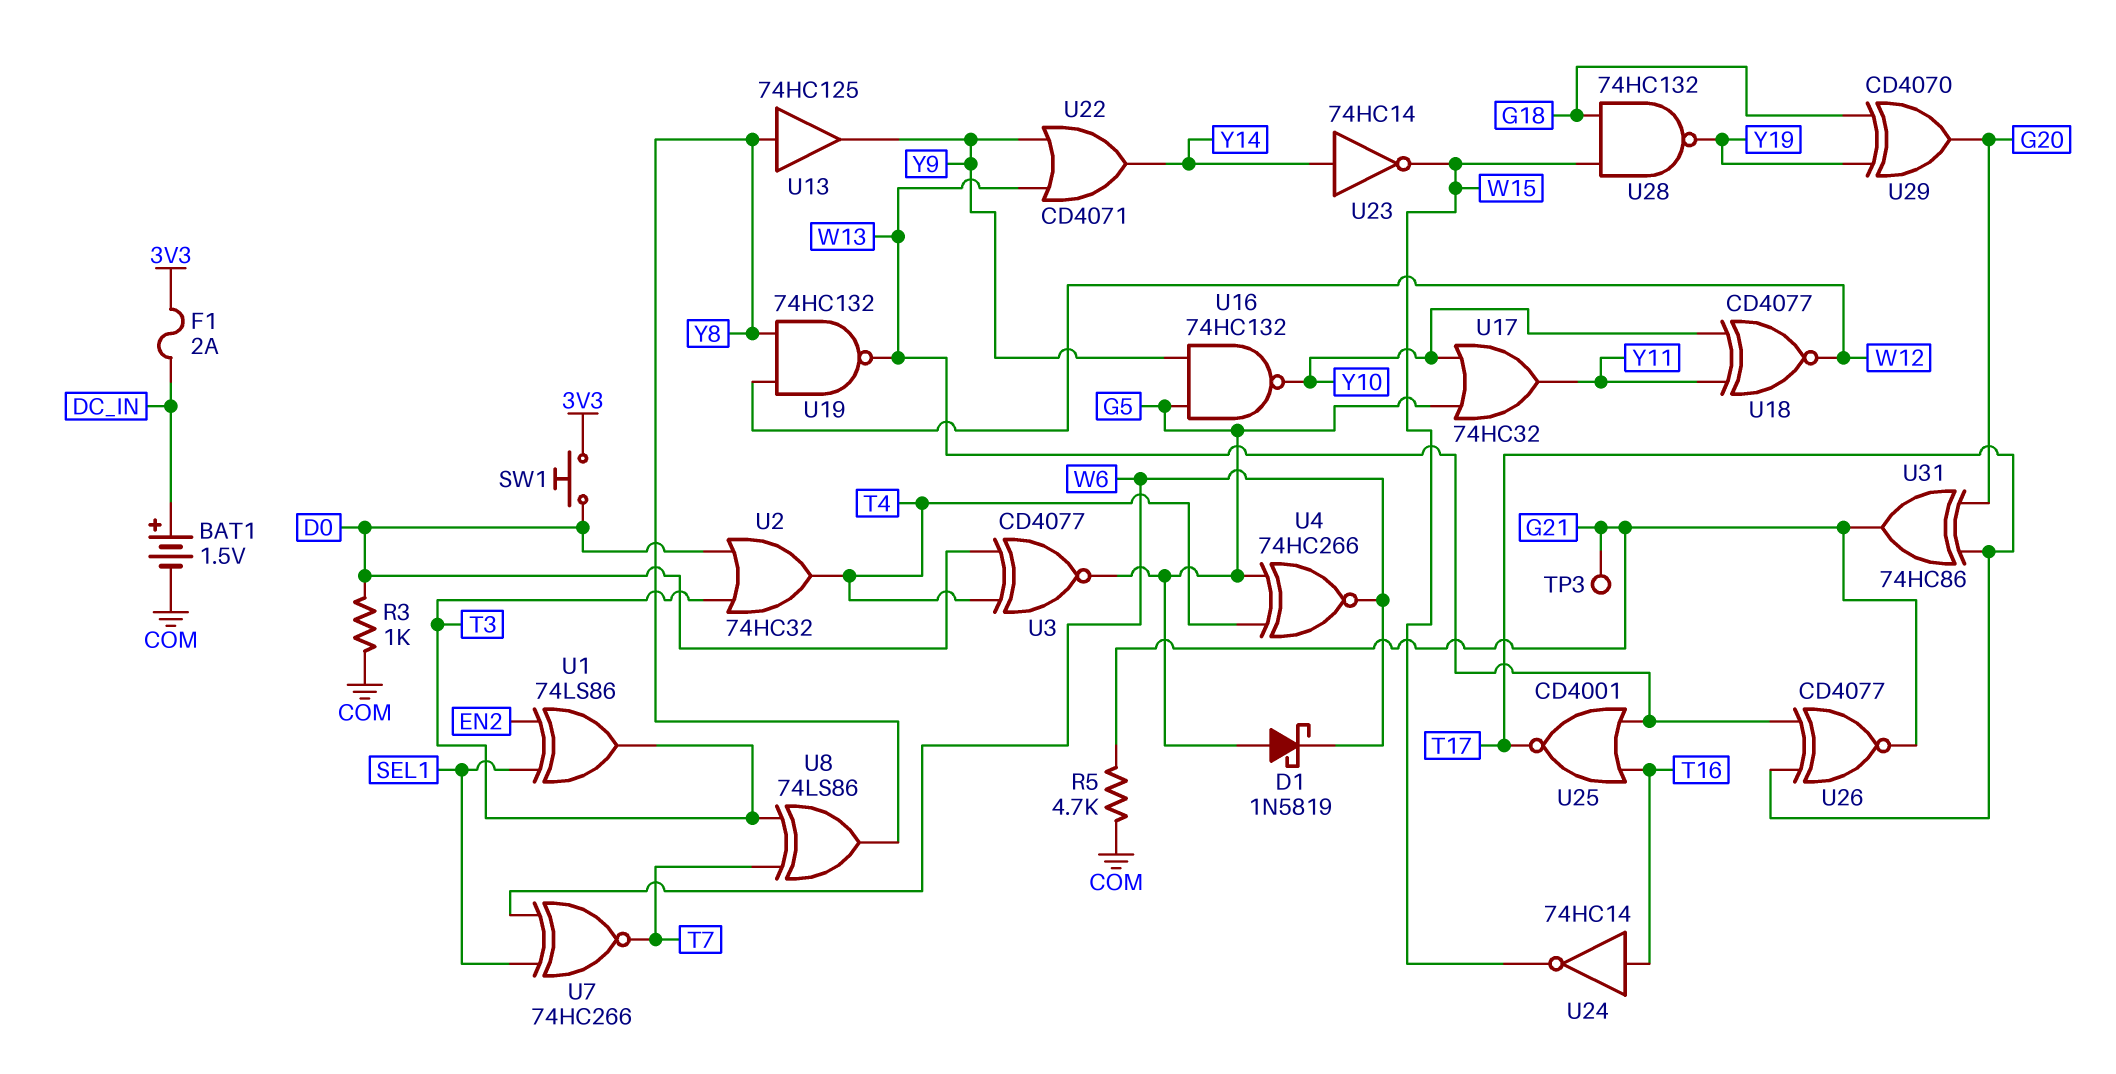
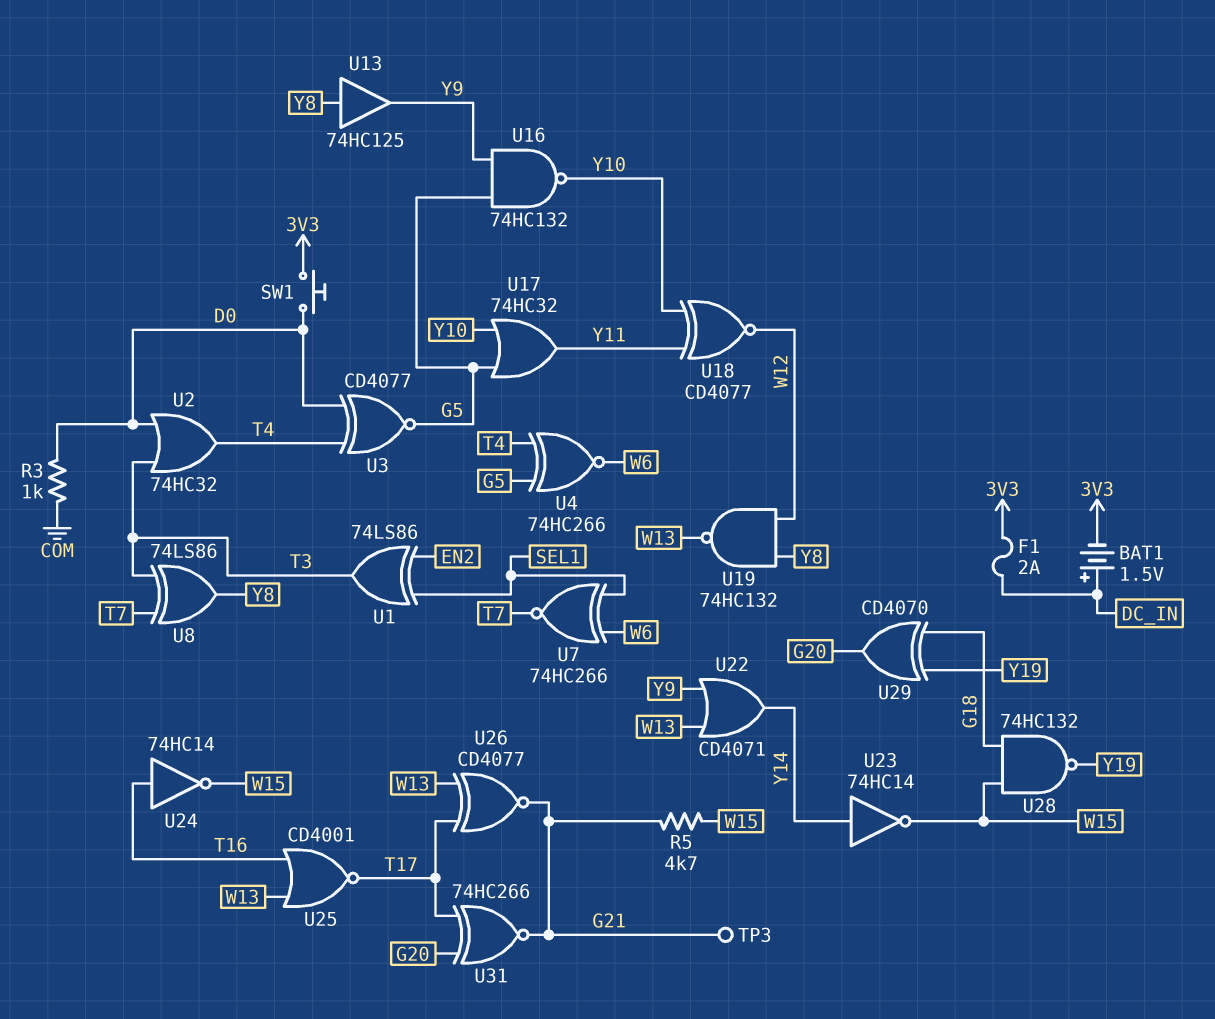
BAT1: 1.5V (plus DC_IN, minus COM) -> 1.5V (plus DC_IN, minus 3V3)
D1: schottky 1N5819 (A G5, K W6) -> none
R5: 4.7k (COM, G21) -> 4.7k (G21, W15)
U31: XOR 74HC86 (in G20, in T17, out G21) -> XNOR 74HC266 (in G20, in T17, out G21)

